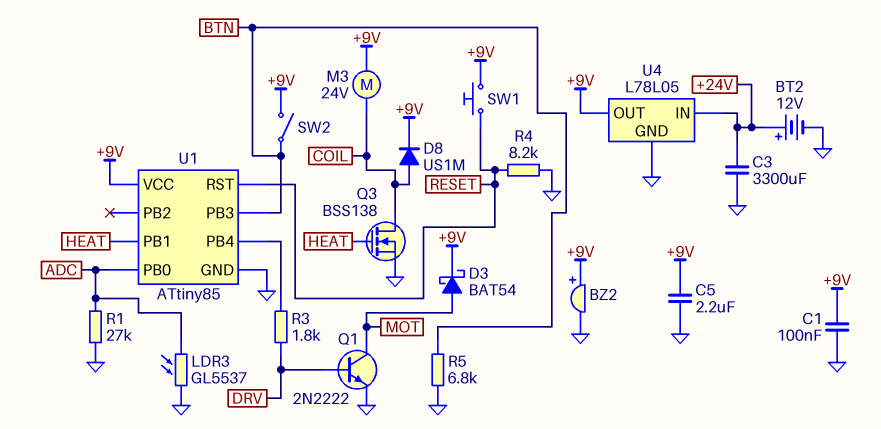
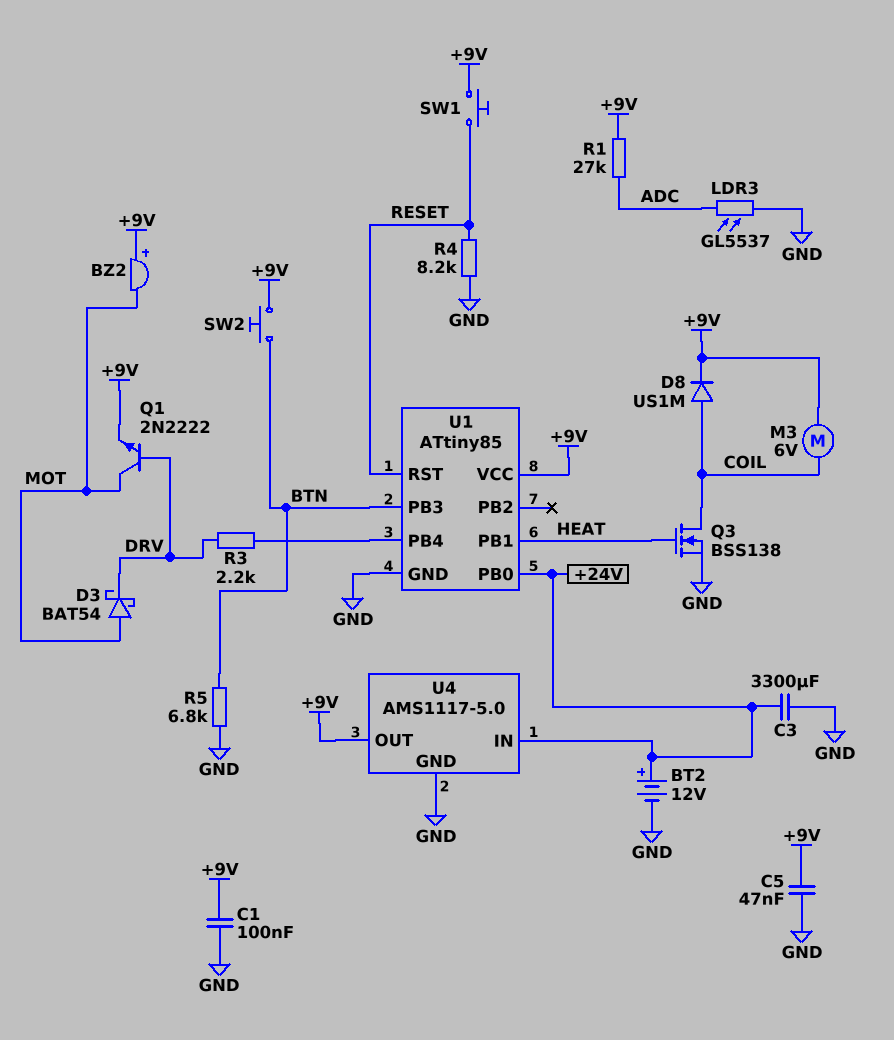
BZ2: buzzer (plus +9V, minus GND) -> buzzer (plus +9V, minus MOT)
C5: 2.2uF (+9V, GND) -> 47nF (+9V, GND)
D3: schottky BAT54 (A MOT, K +9V) -> schottky BAT54 (A MOT, K DRV)
M3: motor 24V (+9V, COIL) -> motor 6V (+9V, COIL)
Q1: NPN 2N2222 (B DRV, C MOT, E GND) -> NPN 2N2222 (B DRV, C MOT, E +9V)
R1: 27k (ADC, GND) -> 27k (+9V, ADC)
R3: 1.8k (DRV, U1/PB4) -> 2.2k (DRV, U1/PB4)
SW2: switch (+9V, BTN) -> button (+9V, BTN)
U1 pin PB0: ADC -> +24V
U4: L78L05 -> AMS1117-5.0

